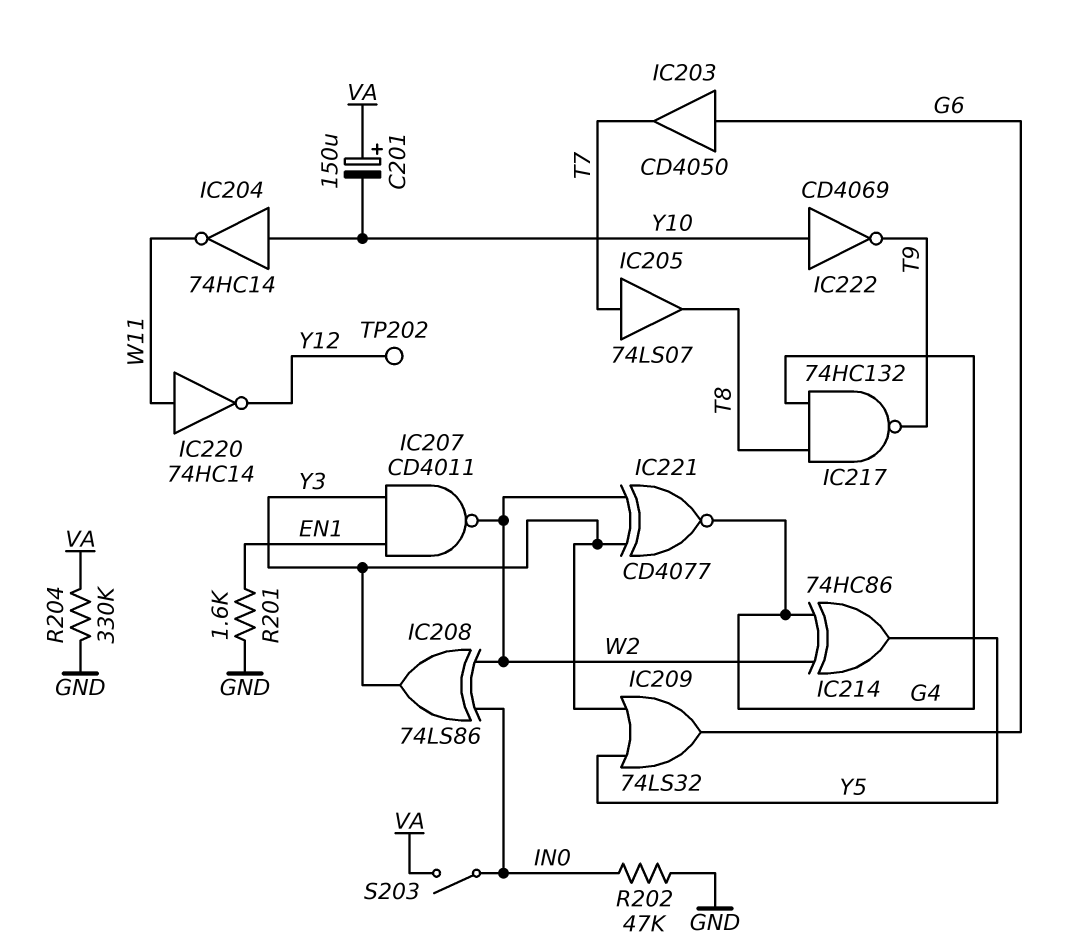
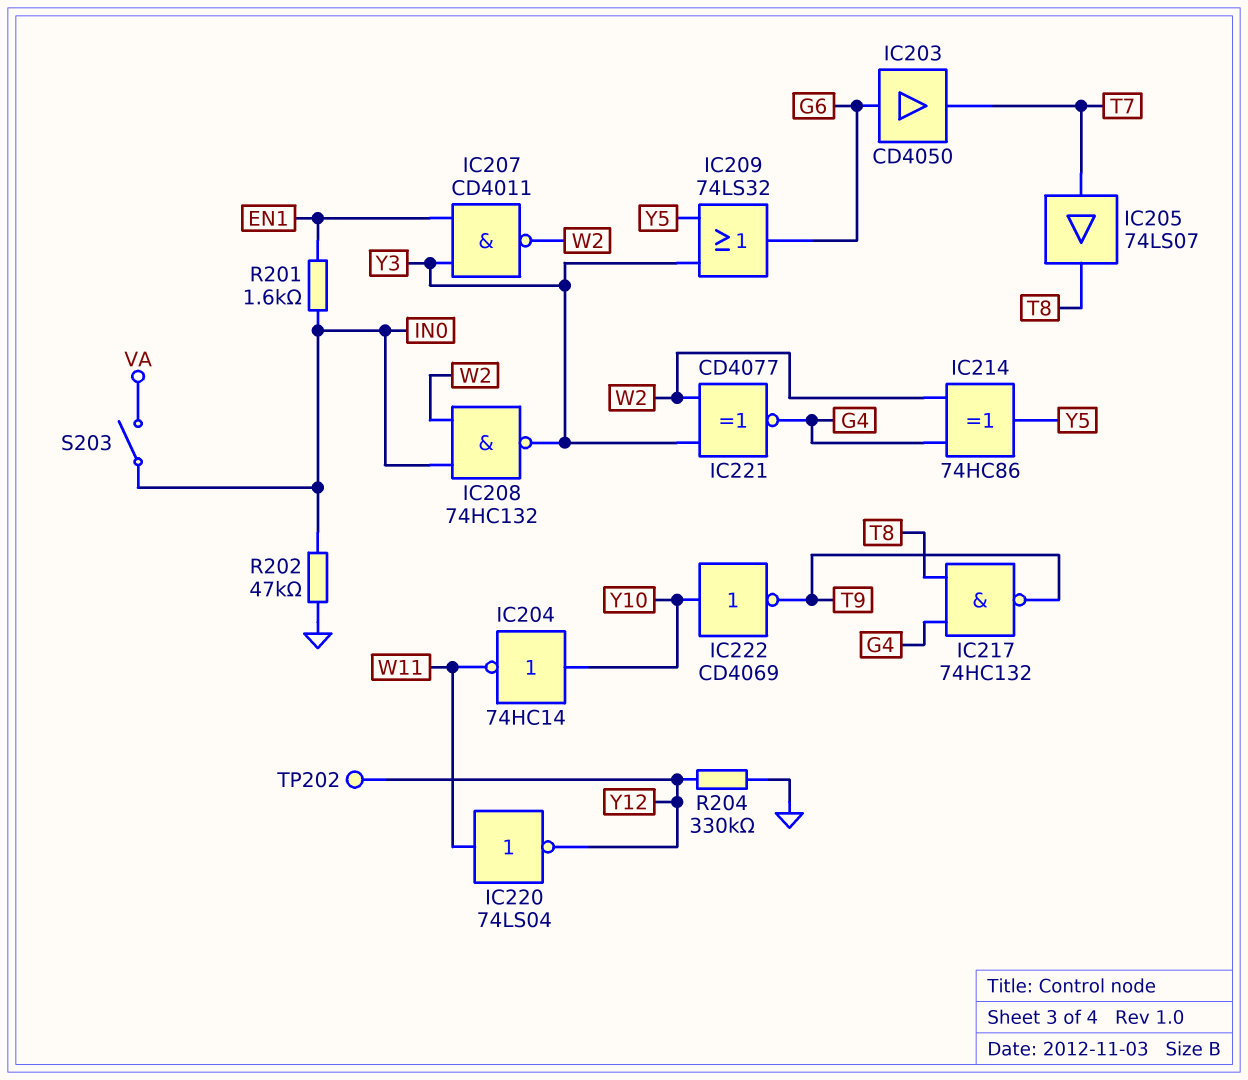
C201: 150uF (plus VA, minus Y10) -> none
IC208: XOR 74LS86 (in IN0, in W2, out Y3) -> NAND 74HC132 (in IN0, in W2, out Y3)
IC220: NOT 74HC14 (in W11, out Y12) -> NOT 74LS04 (in W11, out Y12)
R201: 1.6k (EN1, GND) -> 1.6k (EN1, IN0)
R204: 330k (GND, VA) -> 330k (GND, Y12)

